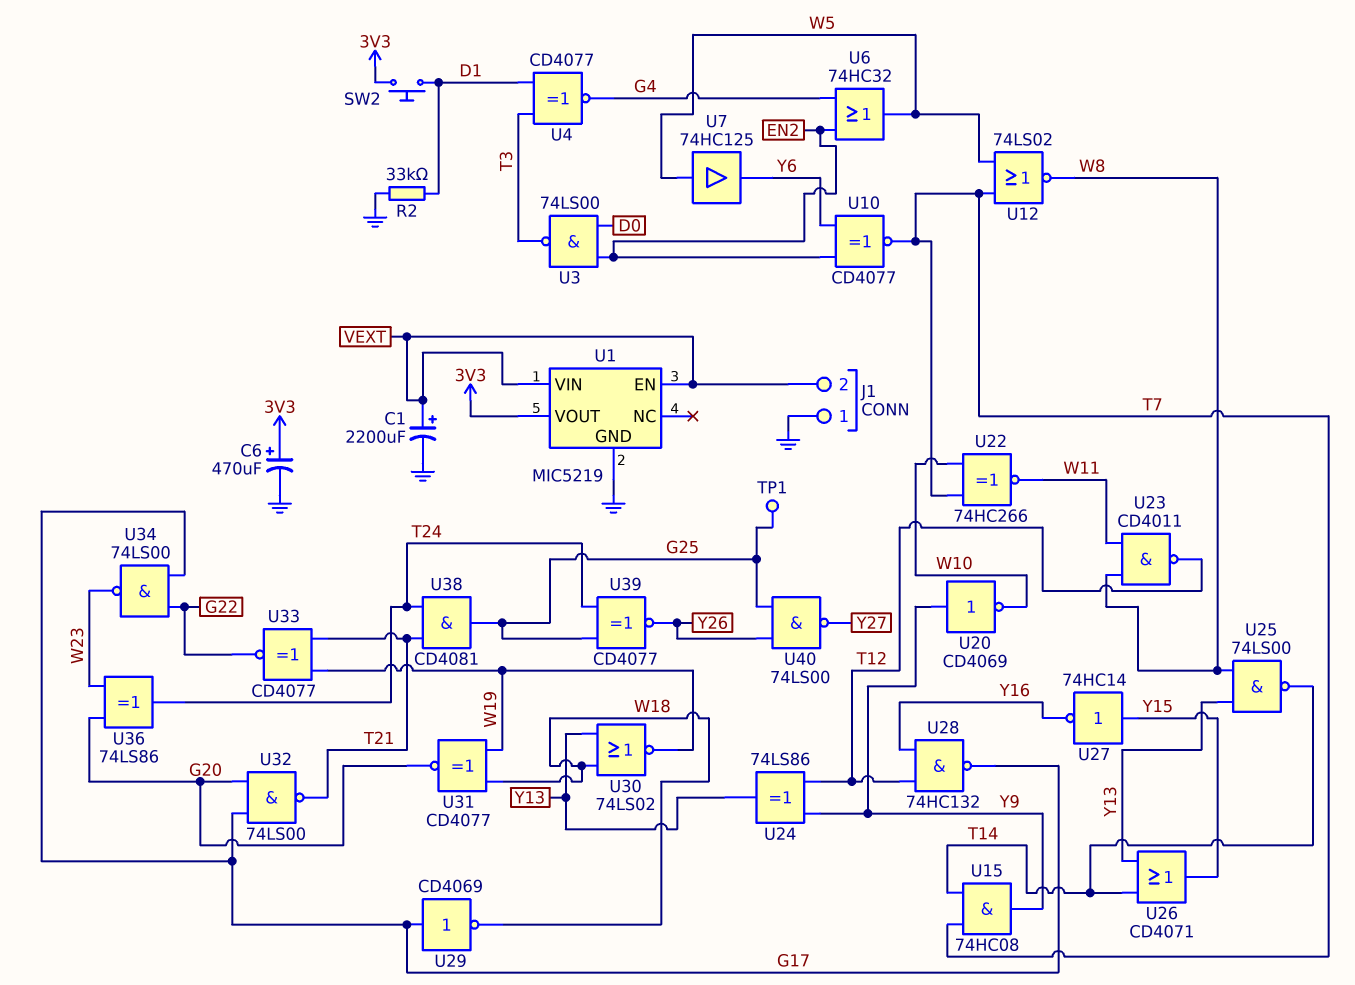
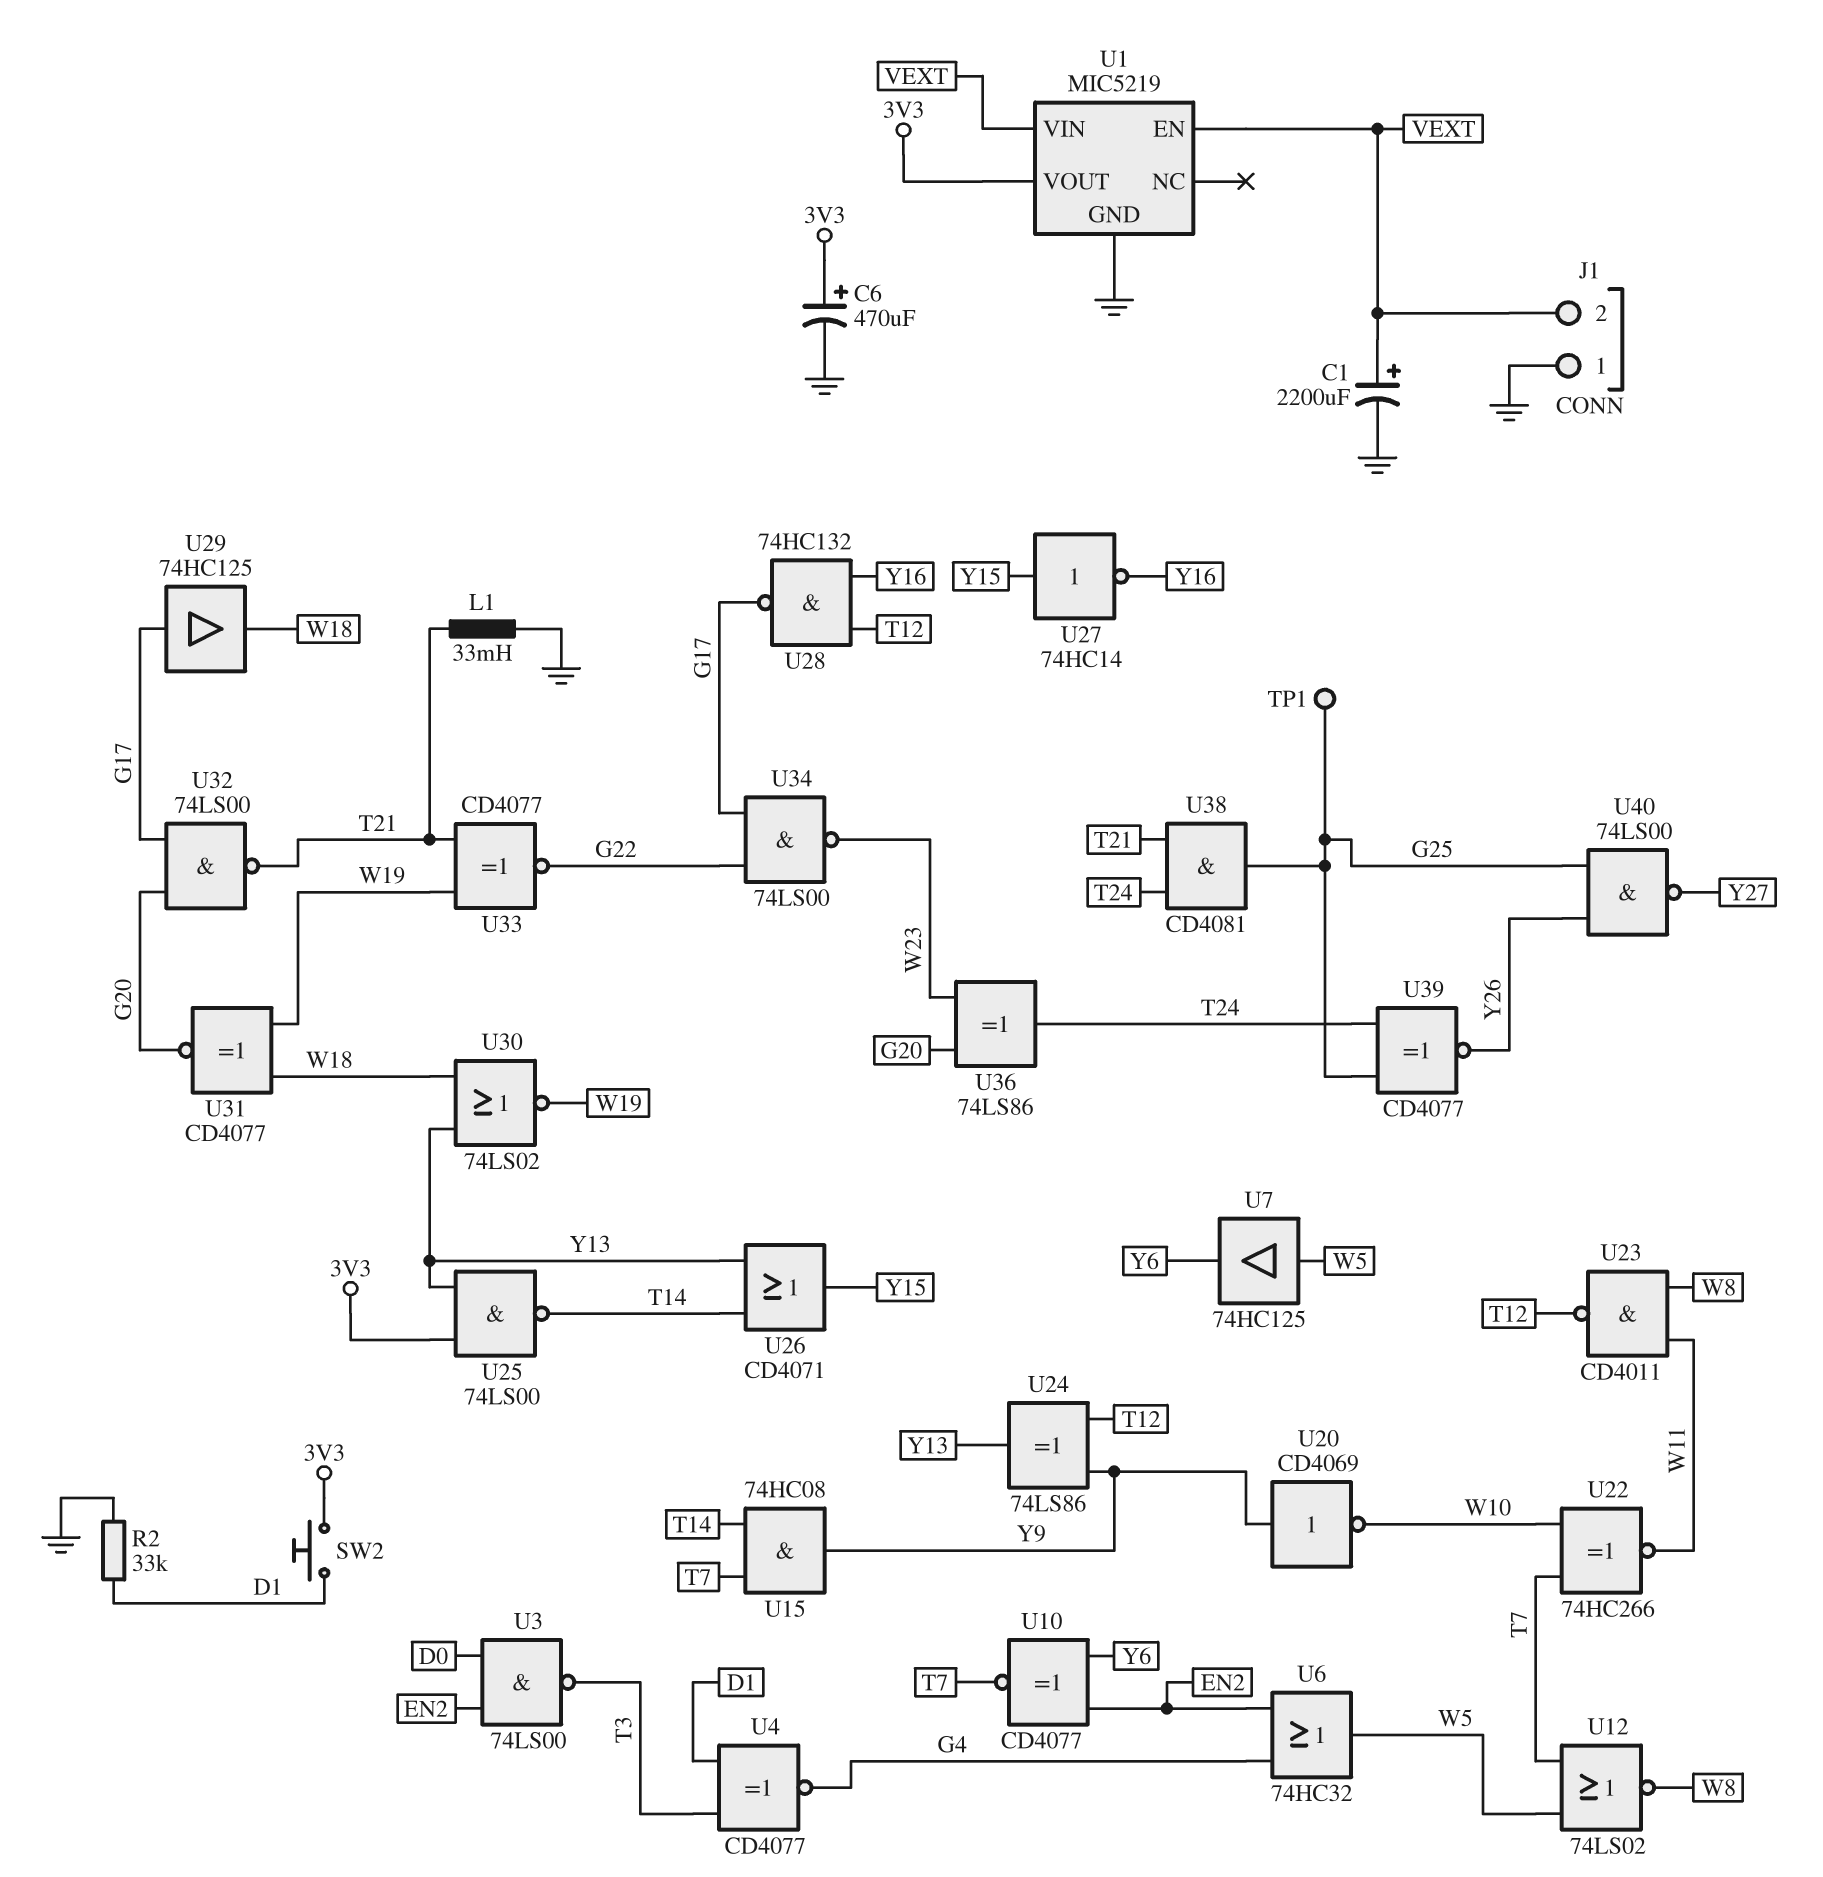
L1: none -> 33mH (GND, T21)
U25: NAND 74LS00 (in W8, in Y13, out T14) -> NAND 74LS00 (in 3V3, in Y13, out T14)
U29: NOT CD4069 (in G17, out W18) -> buffer 74HC125 (in G17, out W18)

